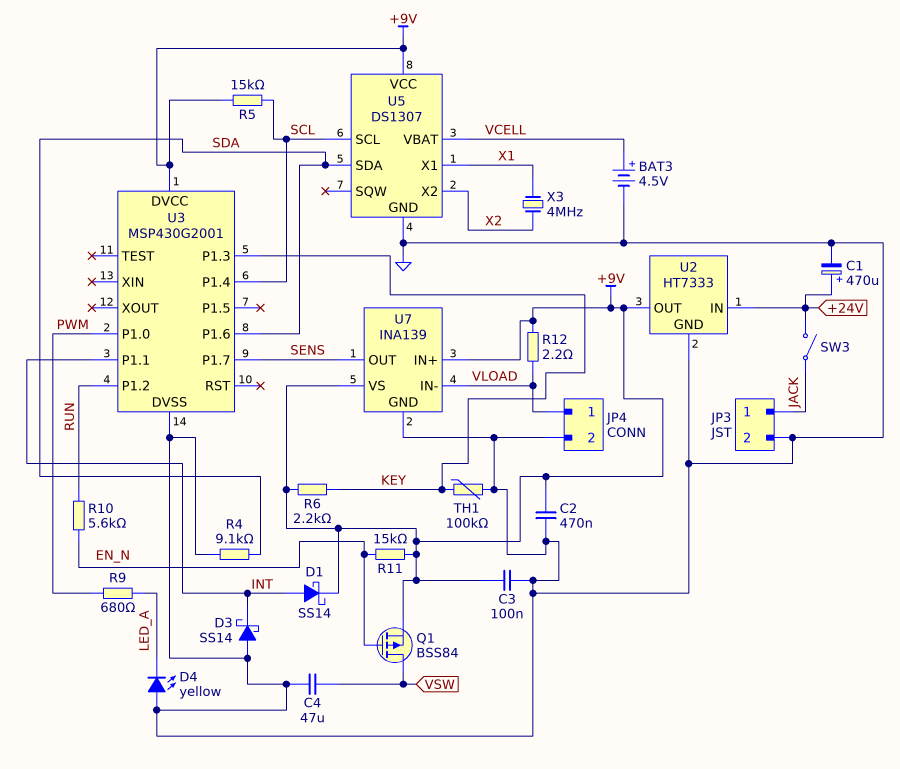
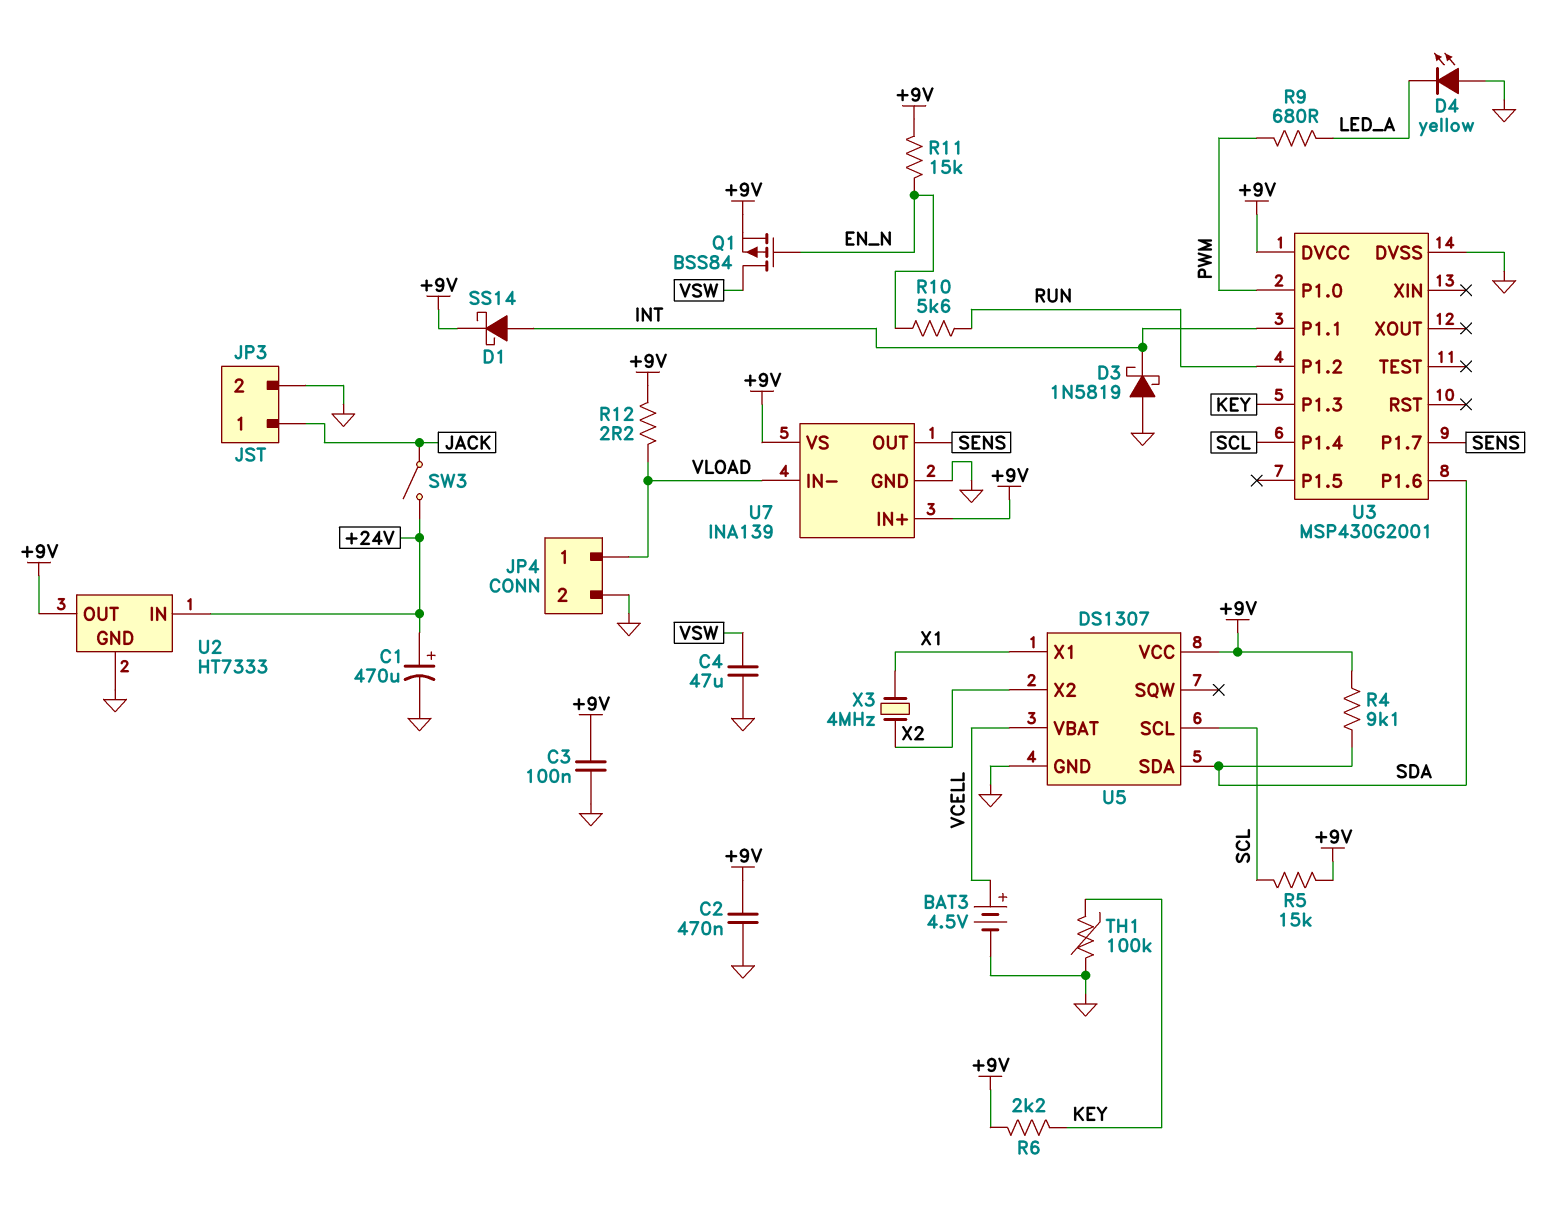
D3: schottky SS14 (A GND, K INT) -> schottky 1N5819 (A GND, K INT)
R4: 9.1k (GND, SDA) -> 9.1k (+9V, SDA)

